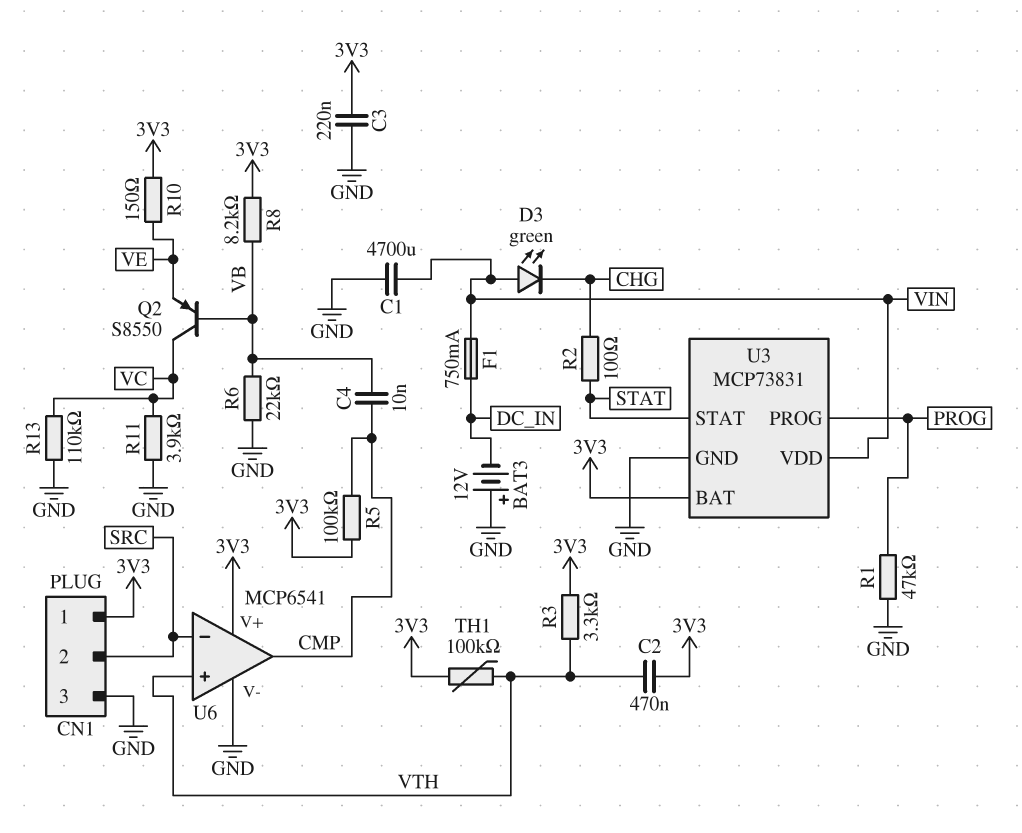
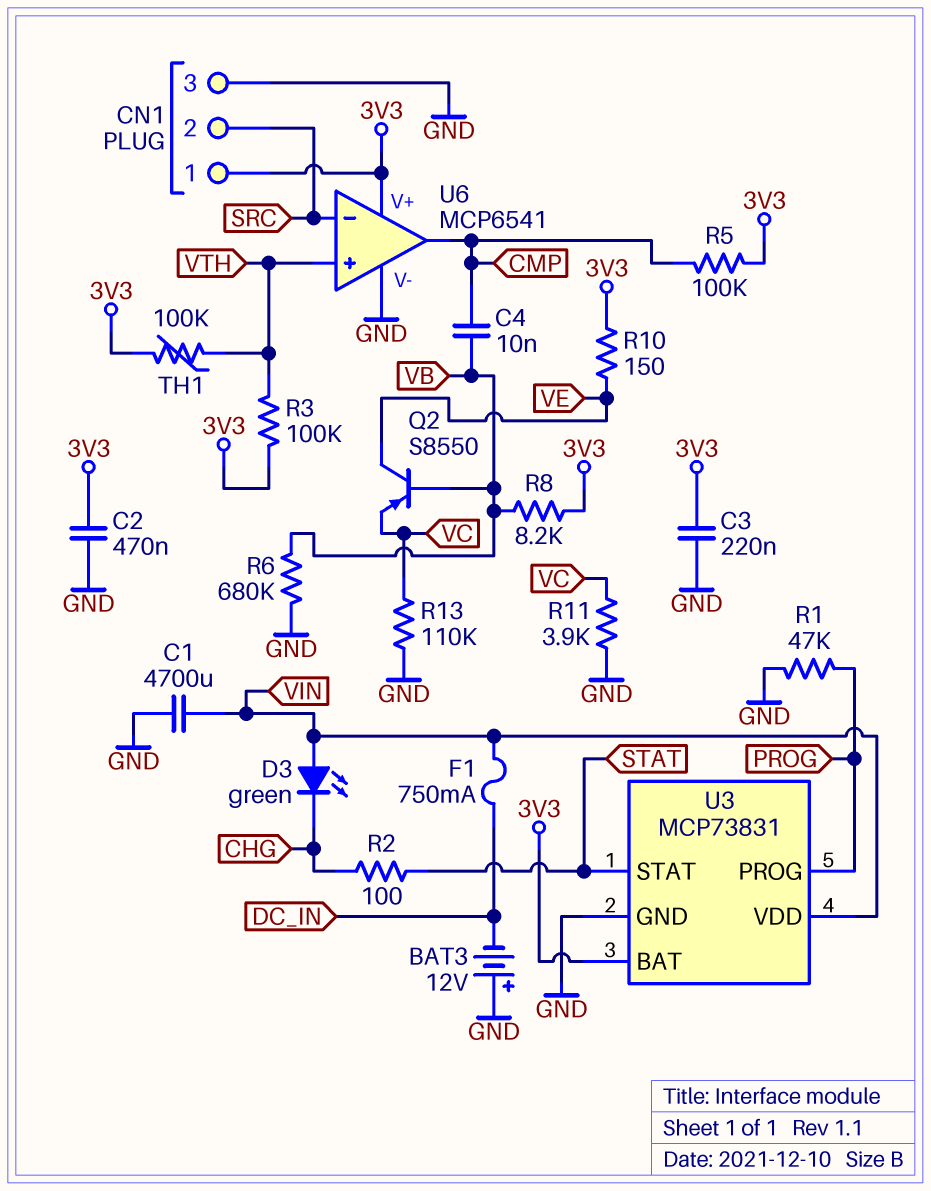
C2: 470nF (3V3, VTH) -> 470nF (3V3, GND)
Q2: PNP S8550 (B VB, C VC, E VE) -> PNP S8550 (B VB, C VE, E VC)
R3: 3.3k (3V3, VTH) -> 100k (3V3, VTH)
R6: 22k (GND, VB) -> 680k (GND, VB)

